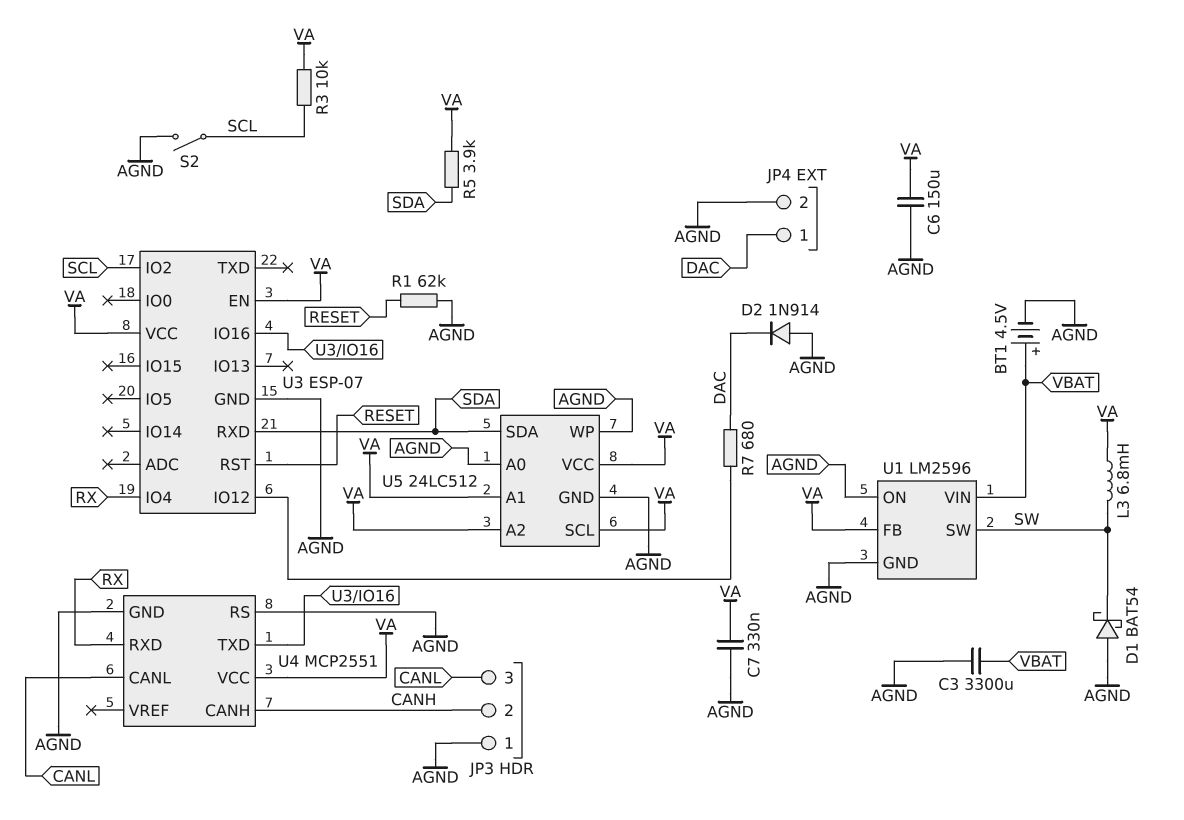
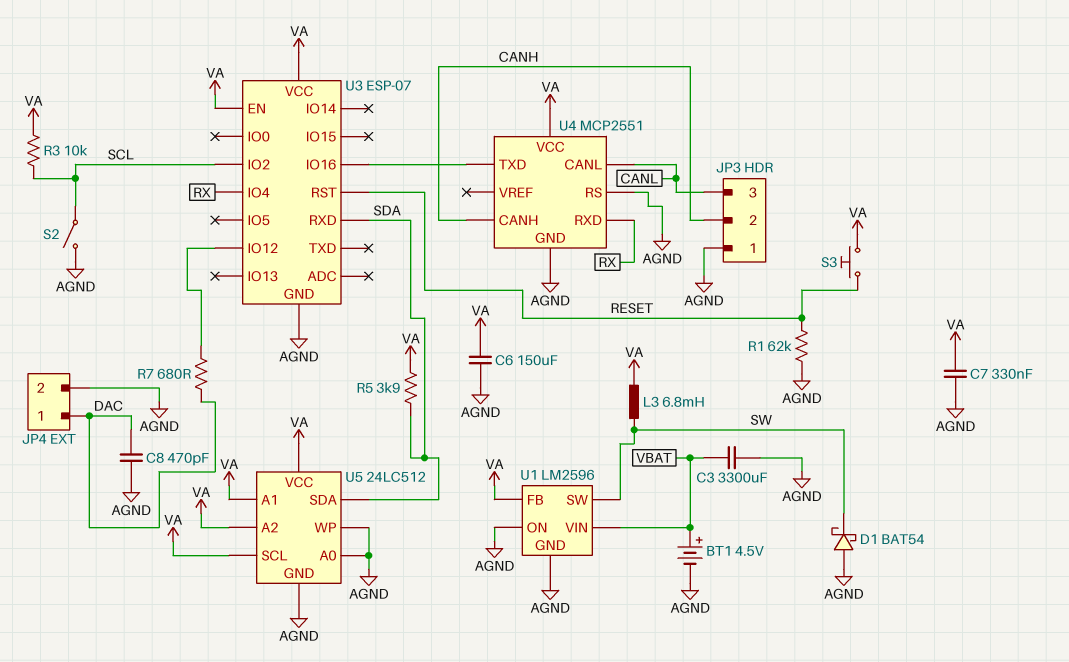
C8: none -> 470pF (AGND, DAC)
D2: diode 1N914 (A AGND, K DAC) -> none
S3: none -> button (RESET, VA)

